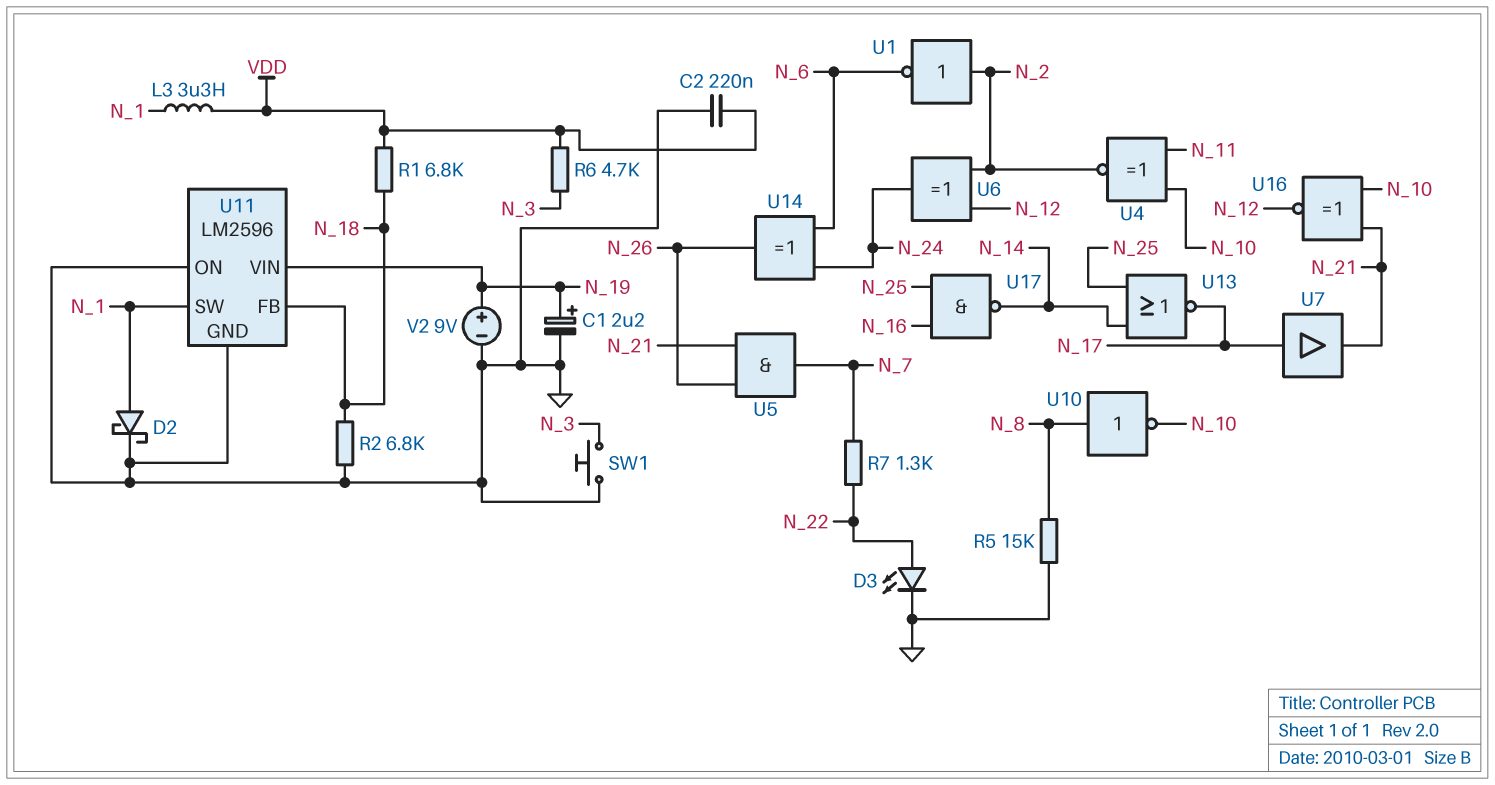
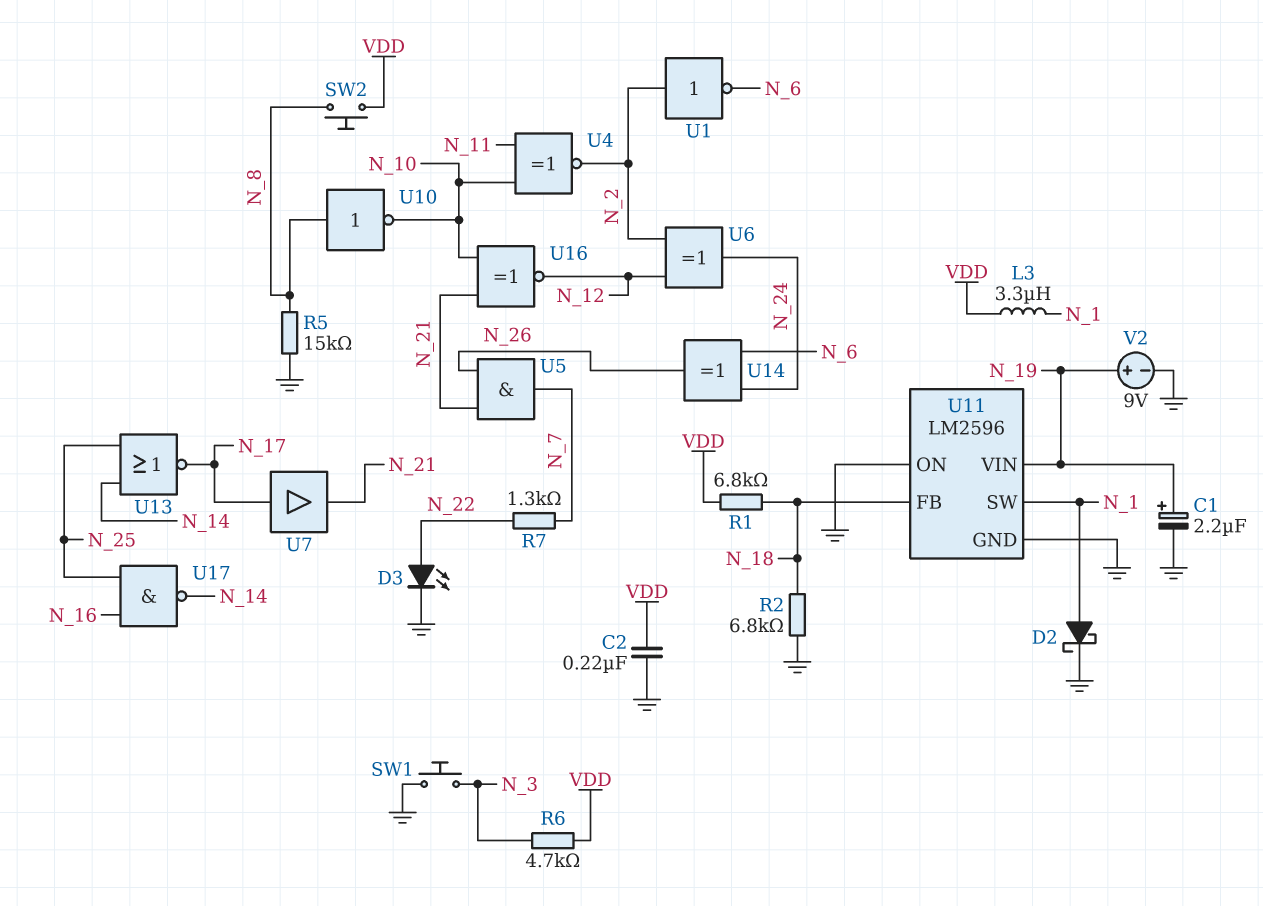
SW2: none -> button (N_8, VDD)

